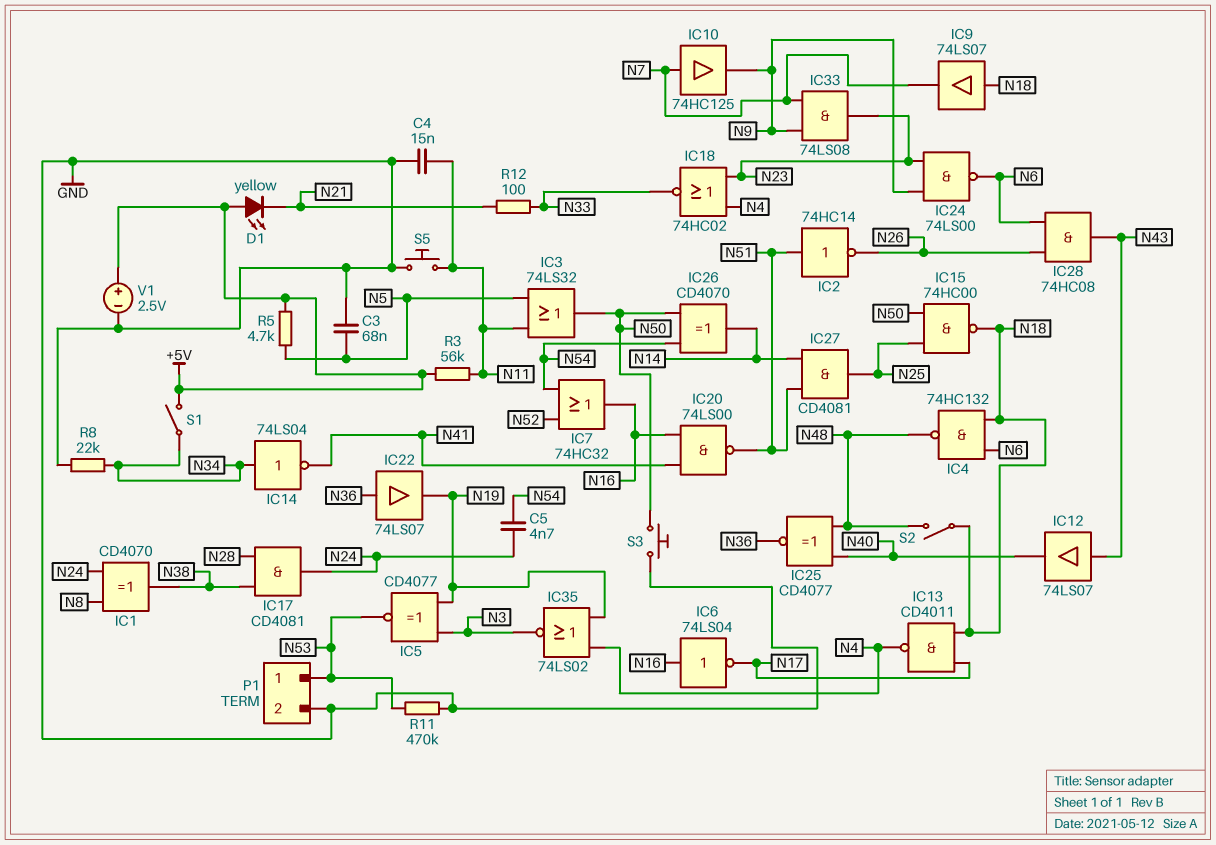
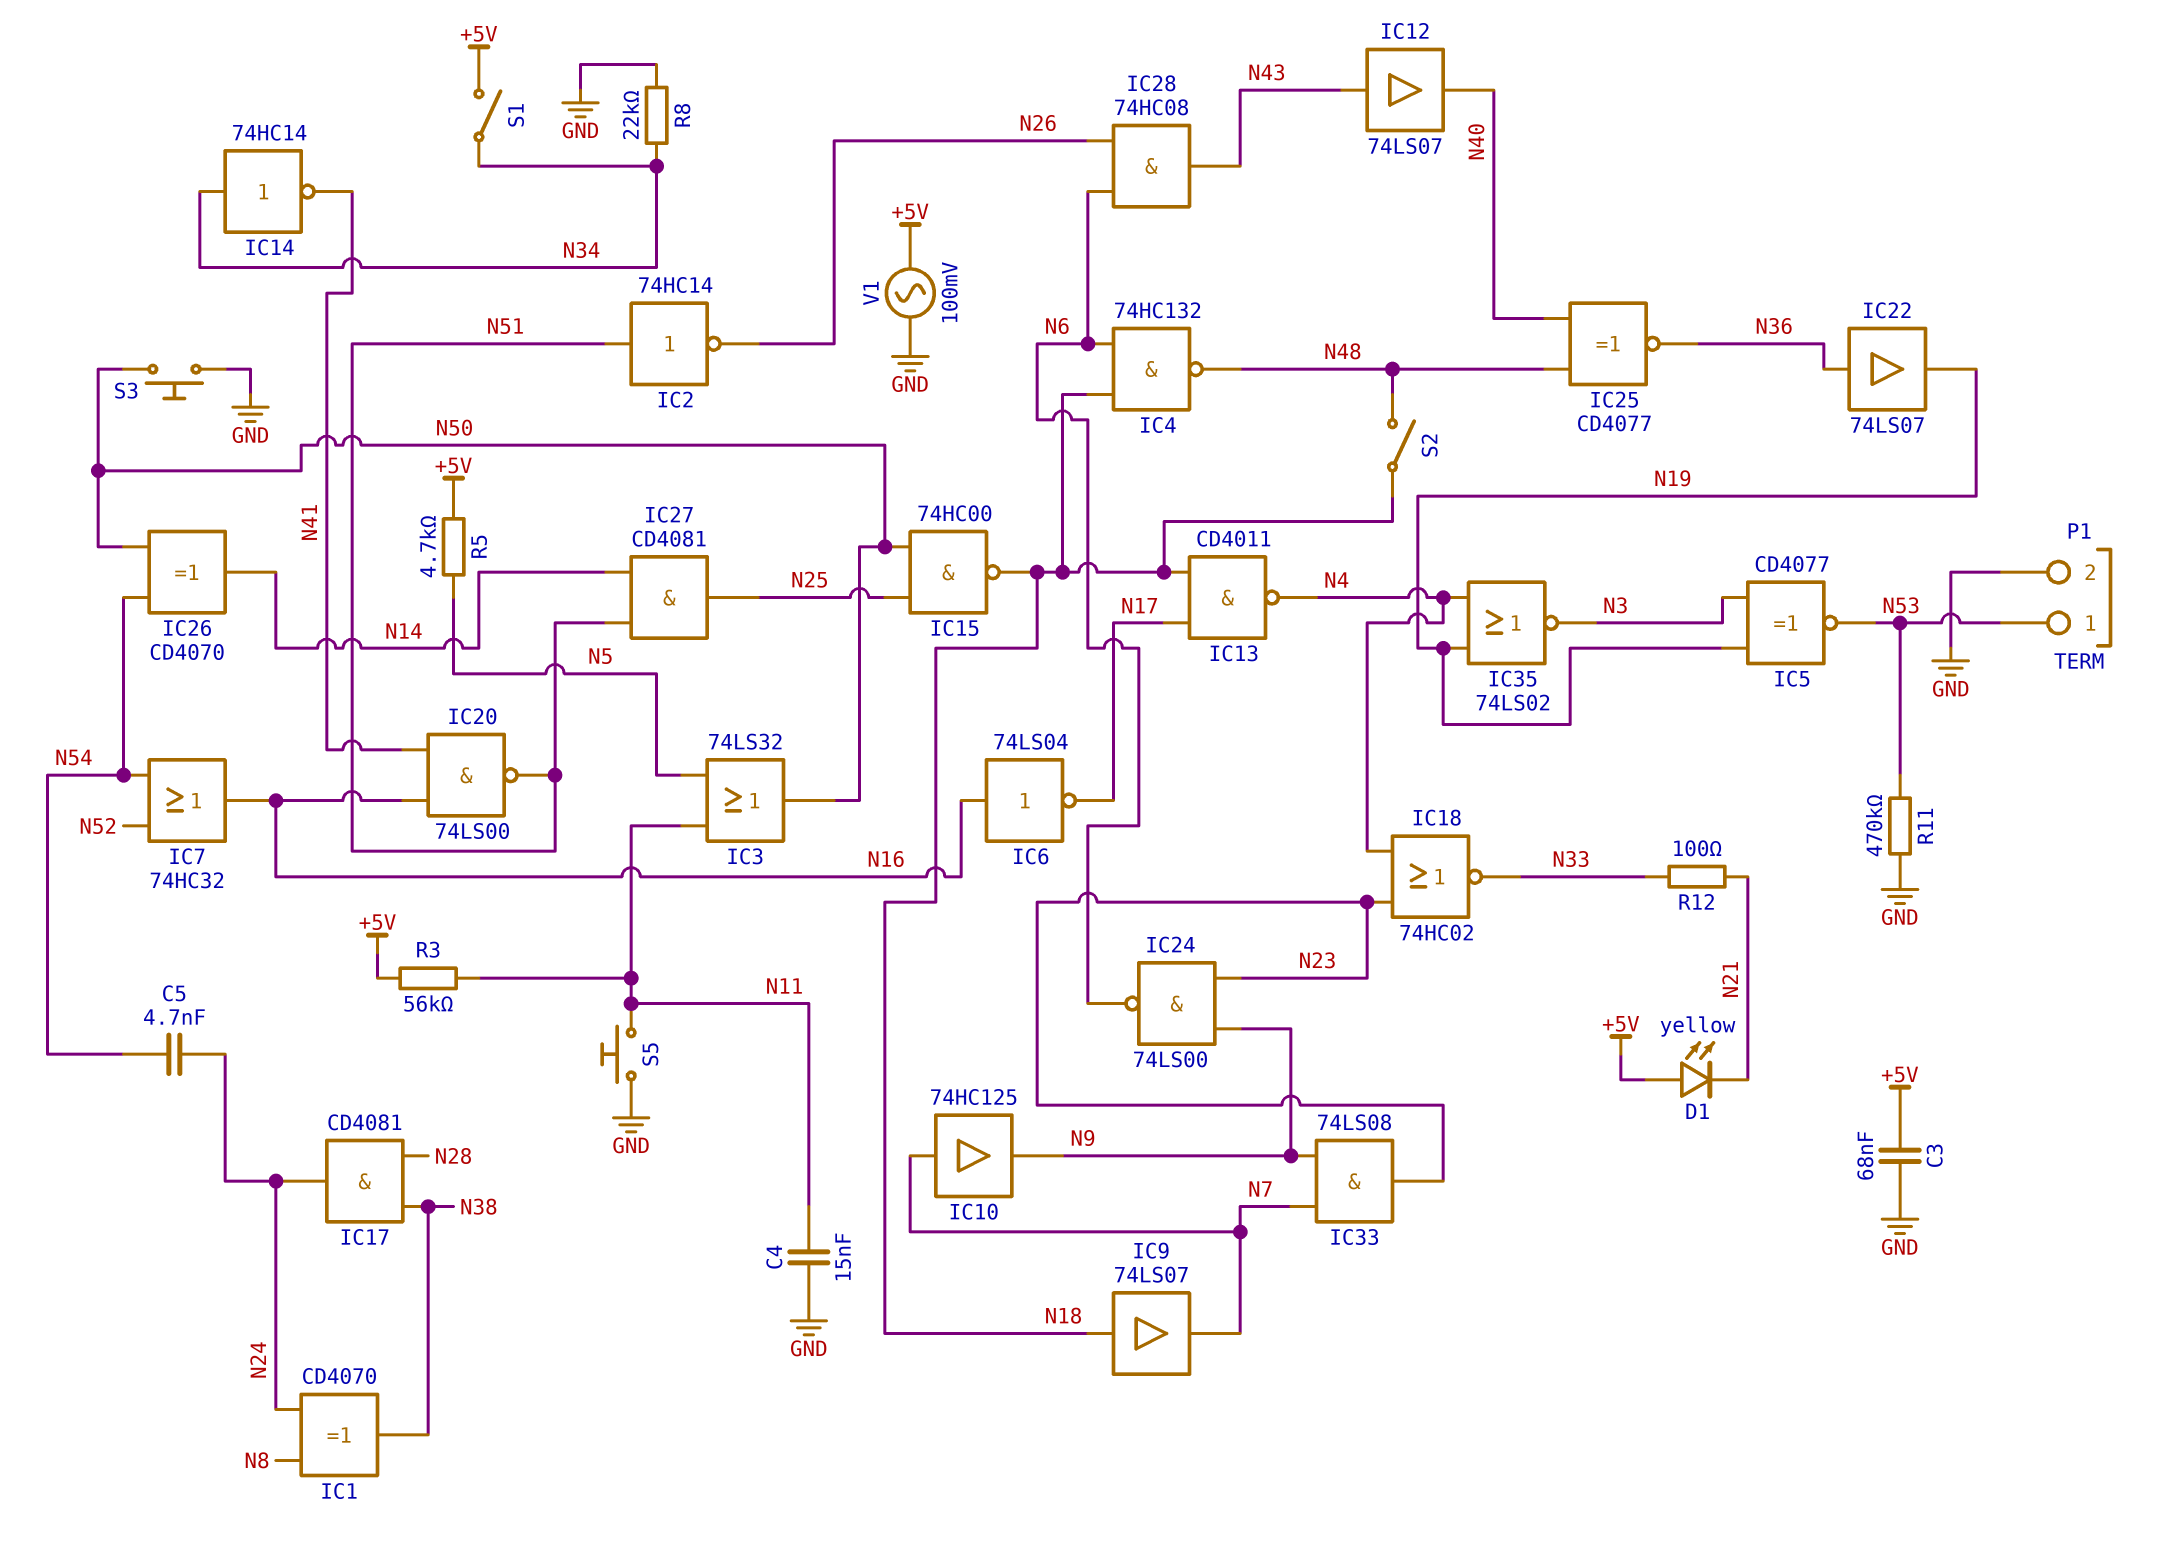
C3: 68nF (GND, N5) -> 68nF (+5V, GND)
IC14: NOT 74LS04 (in N34, out N41) -> NOT 74HC14 (in N34, out N41)
V1: 2.5V (plus +5V, minus GND) -> AC 100mV (+5V, GND)

